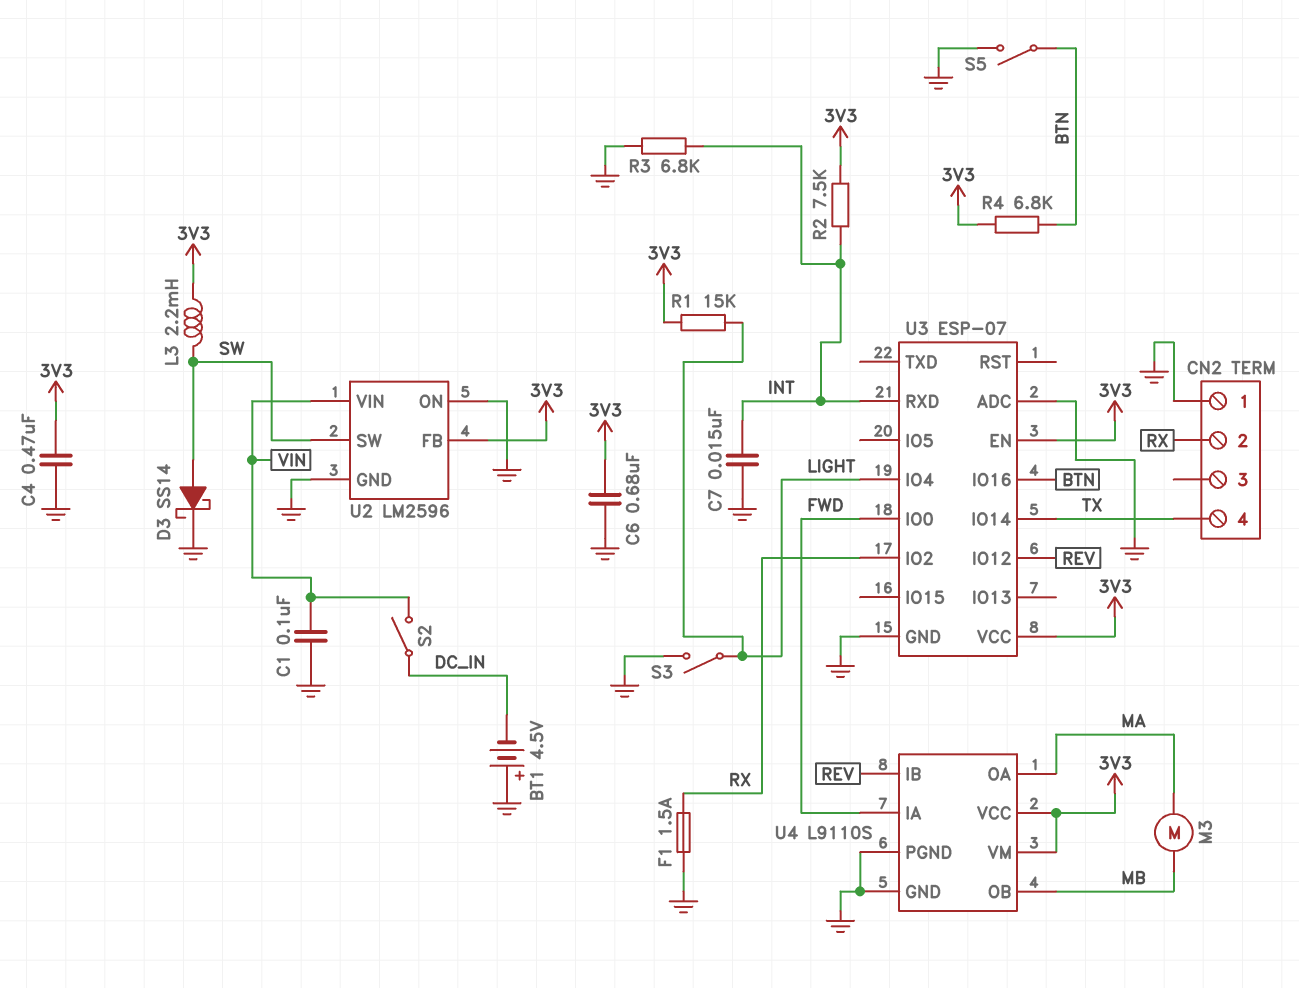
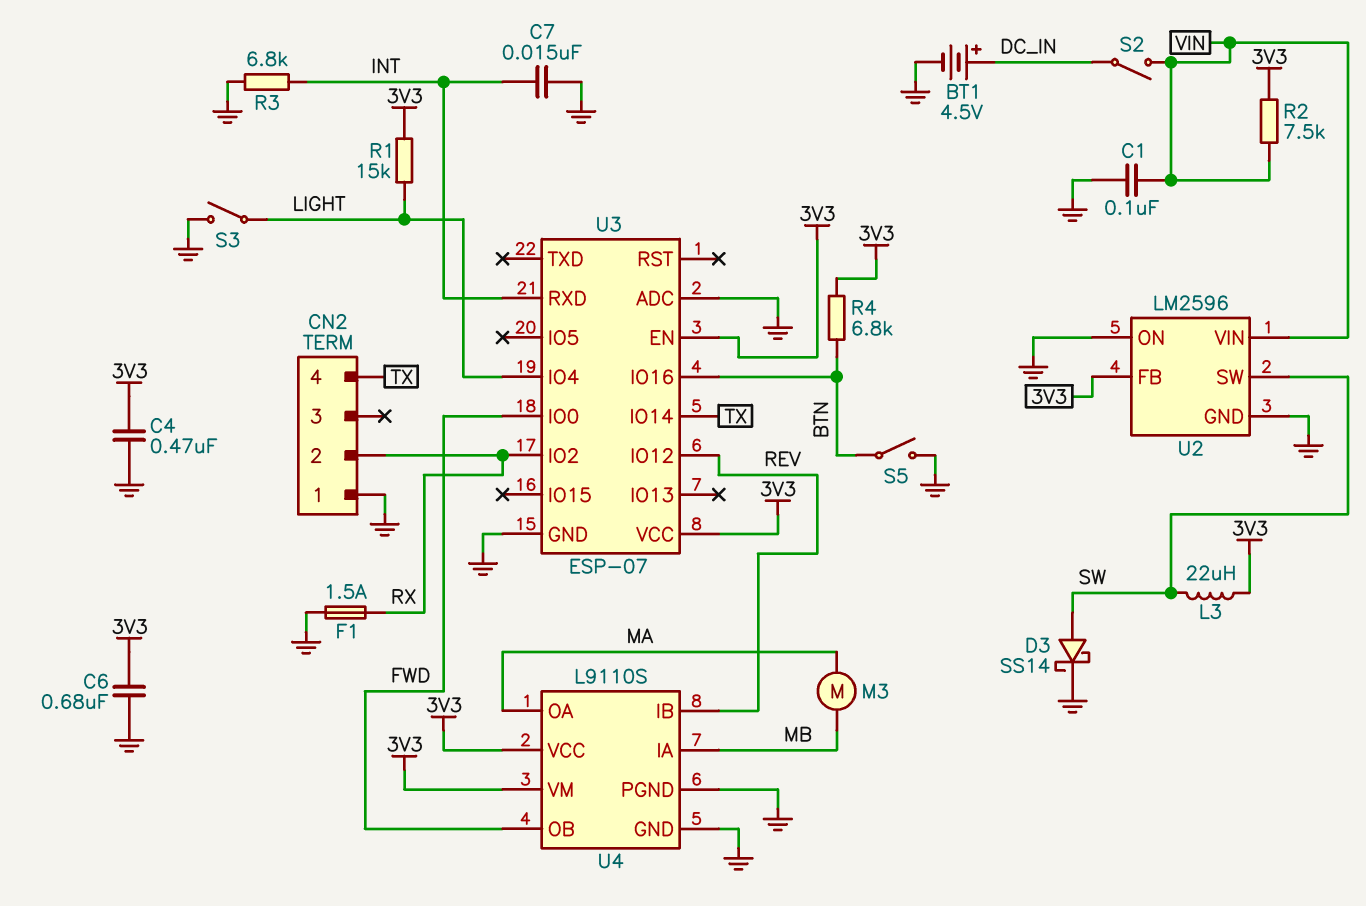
BT1: 4.5V (plus GND, minus DC_IN) -> 4.5V (plus DC_IN, minus GND)
L3: 2.2mH (3V3, SW) -> 22uH (3V3, SW)
R2: 7.5k (3V3, INT) -> 7.5k (3V3, VIN)
U4 pin IA: FWD -> MB
U4 pin OB: MB -> FWD

